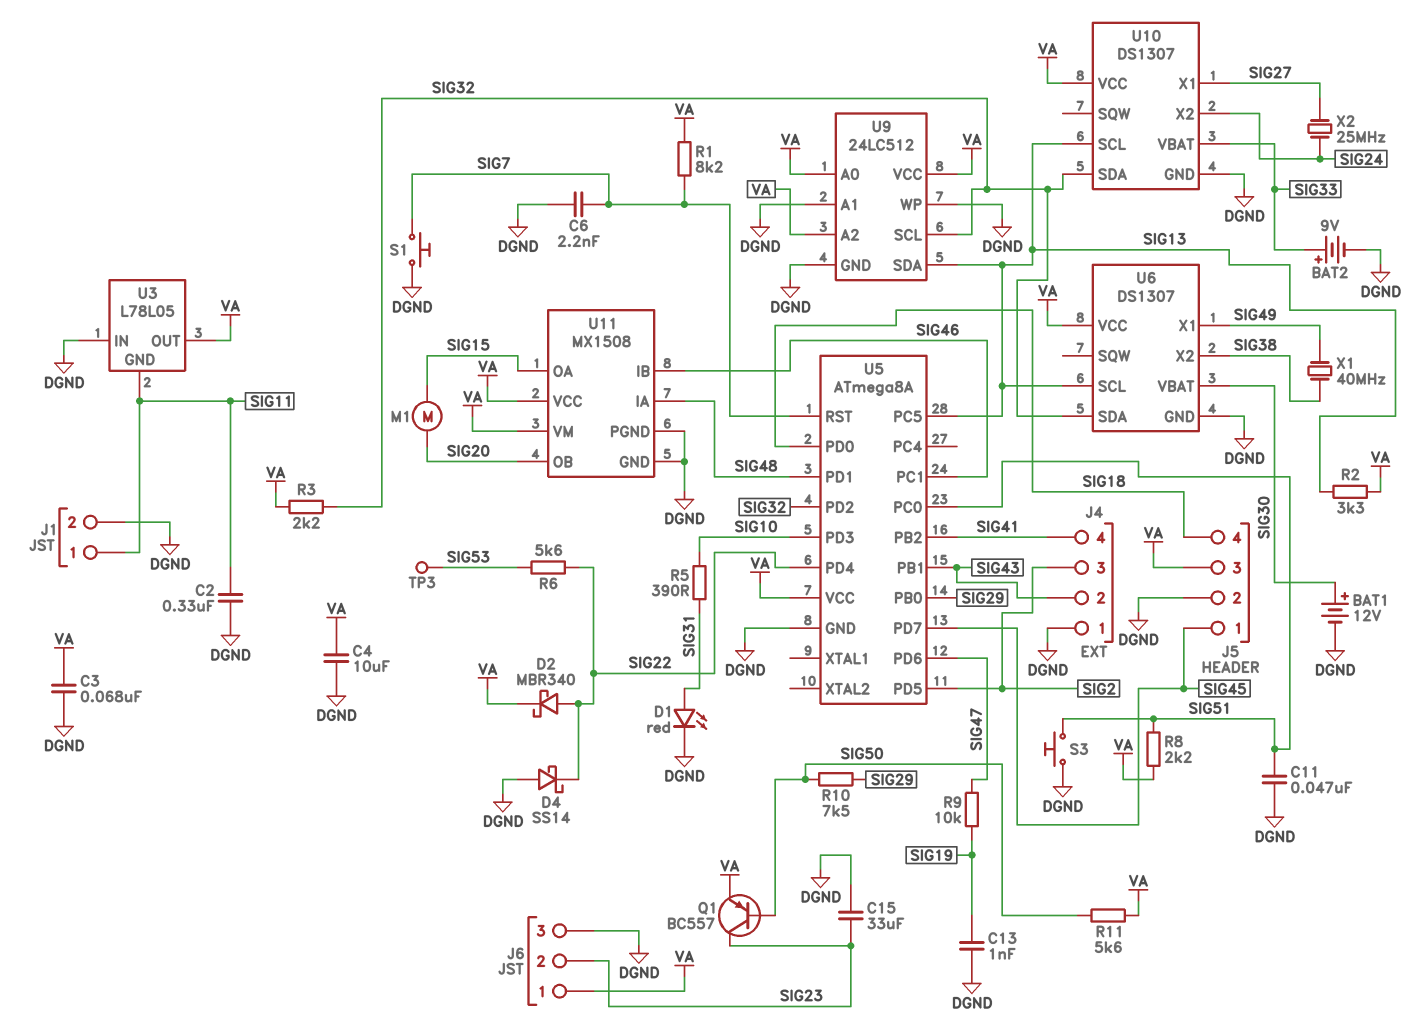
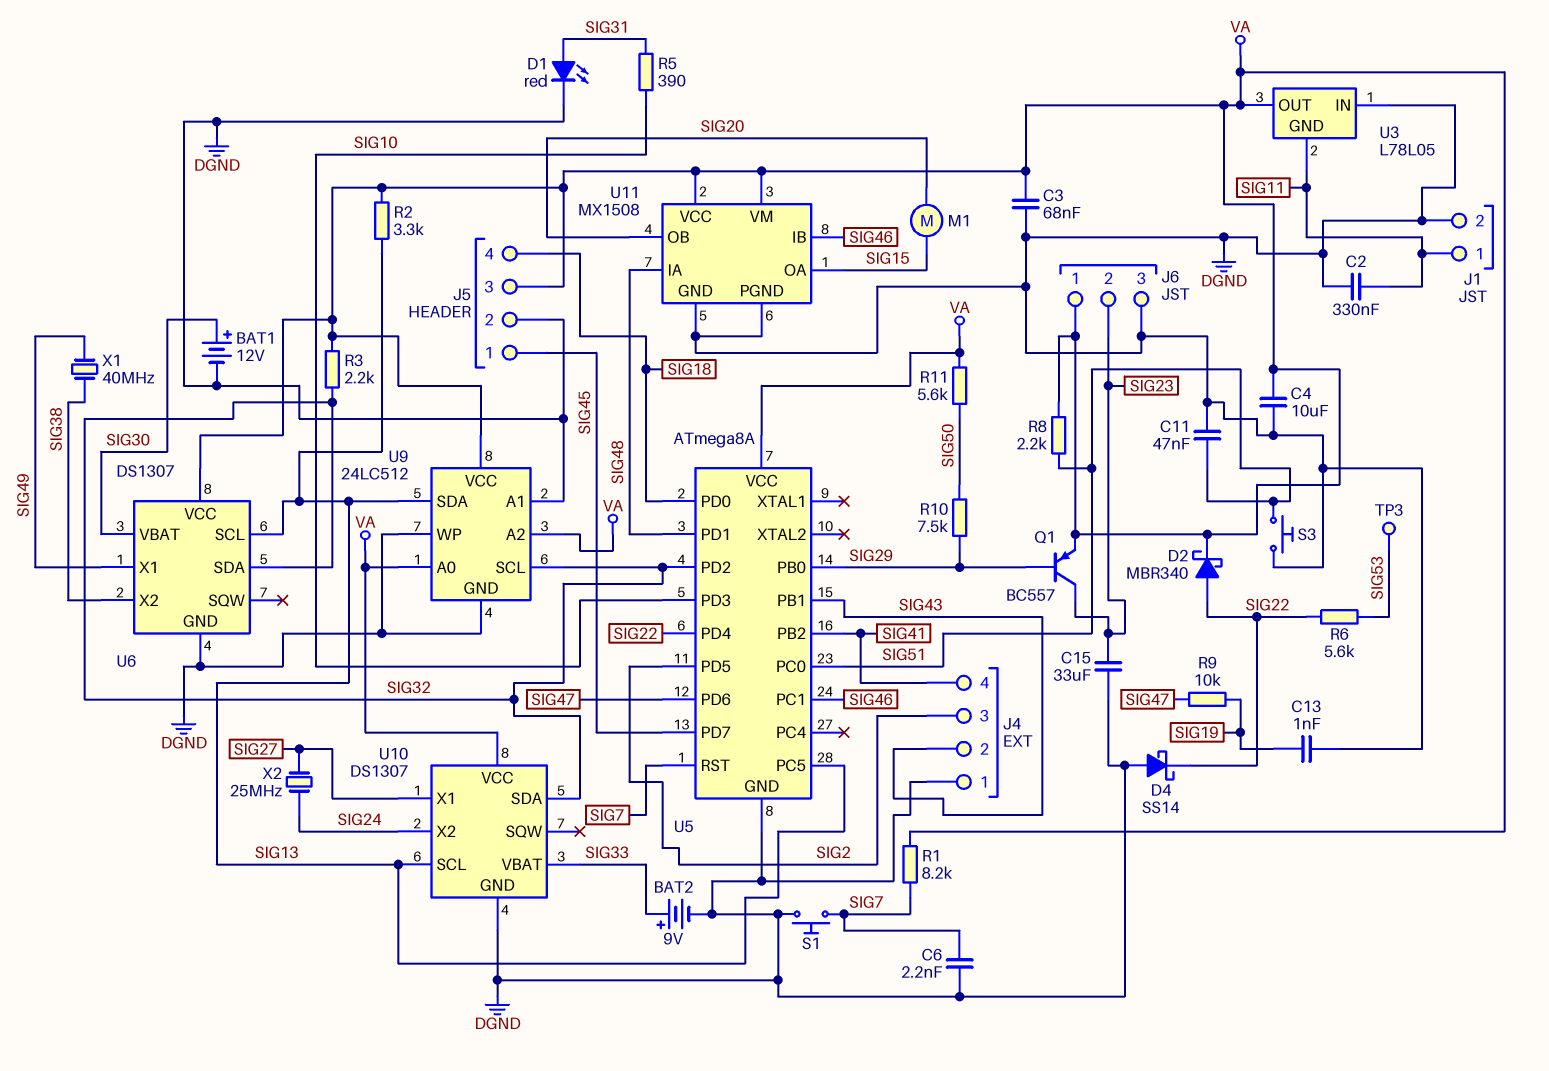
Q1: PNP BC557 (B SIG50, C SIG23, E VA) -> PNP BC557 (B SIG29, C SIG23, E VA)

